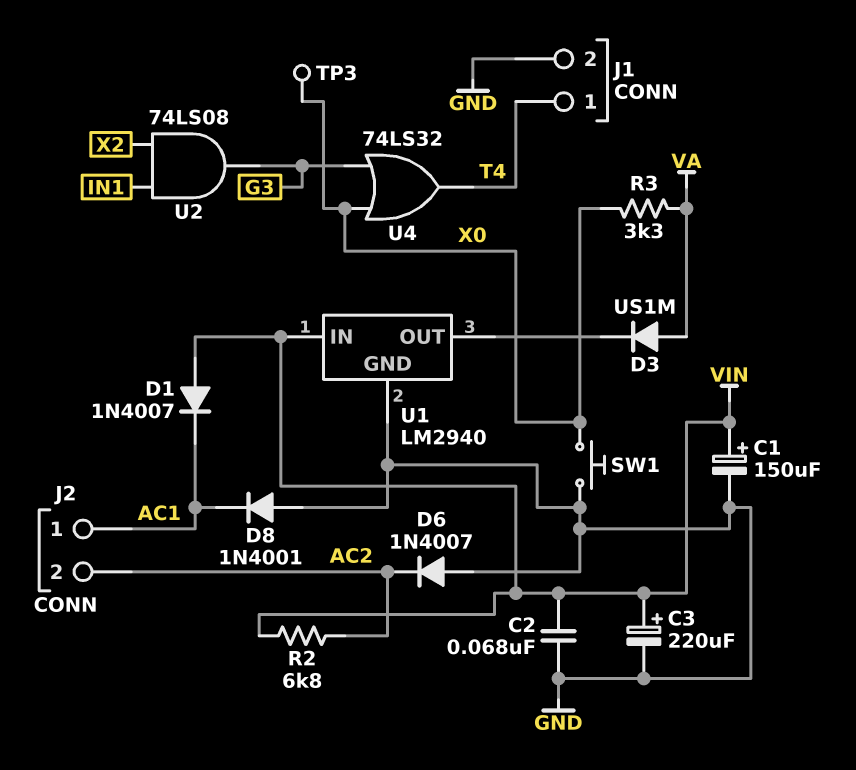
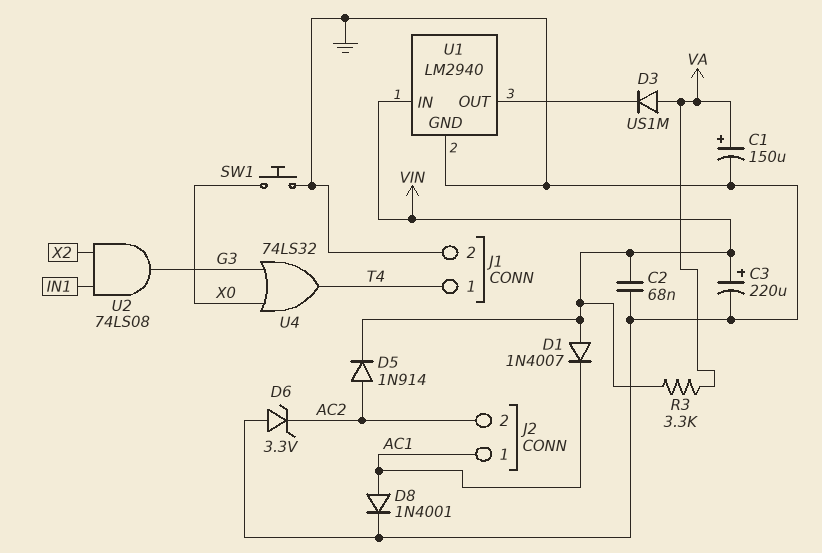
C1: 150uF (plus VIN, minus GND) -> 150uF (plus VA, minus GND)
D5: none -> diode 1N914 (A AC2, K VIN)
D6: diode 1N4007 (A GND, K AC2) -> zener 3.3V (A GND, K AC2)
D8: diode 1N4001 (A GND, K AC1) -> diode 1N4001 (A AC1, K GND)
R2: 6.8k (AC2, VIN) -> none
R3: 3.3k (VA, X0) -> 3.3k (VA, VIN)
TP3: test point (X0) -> none

